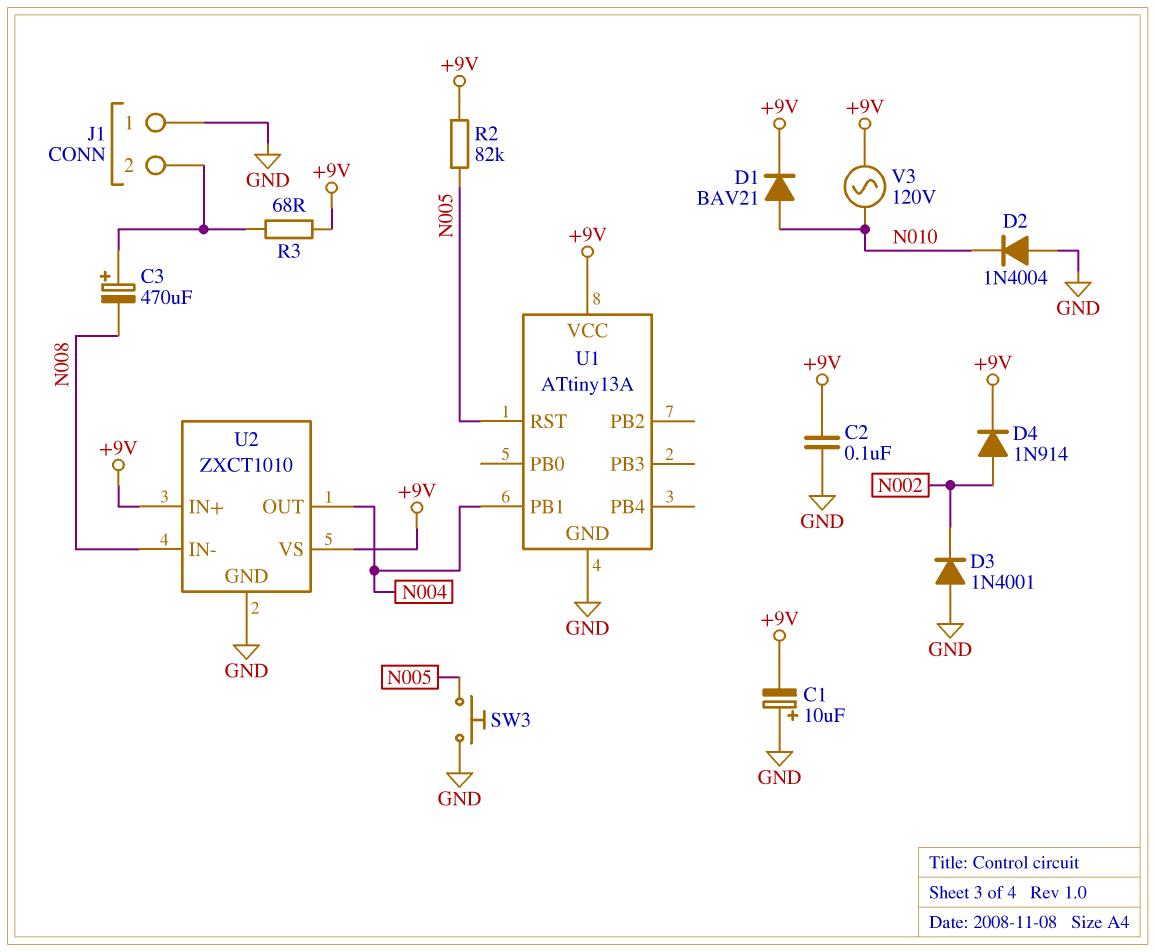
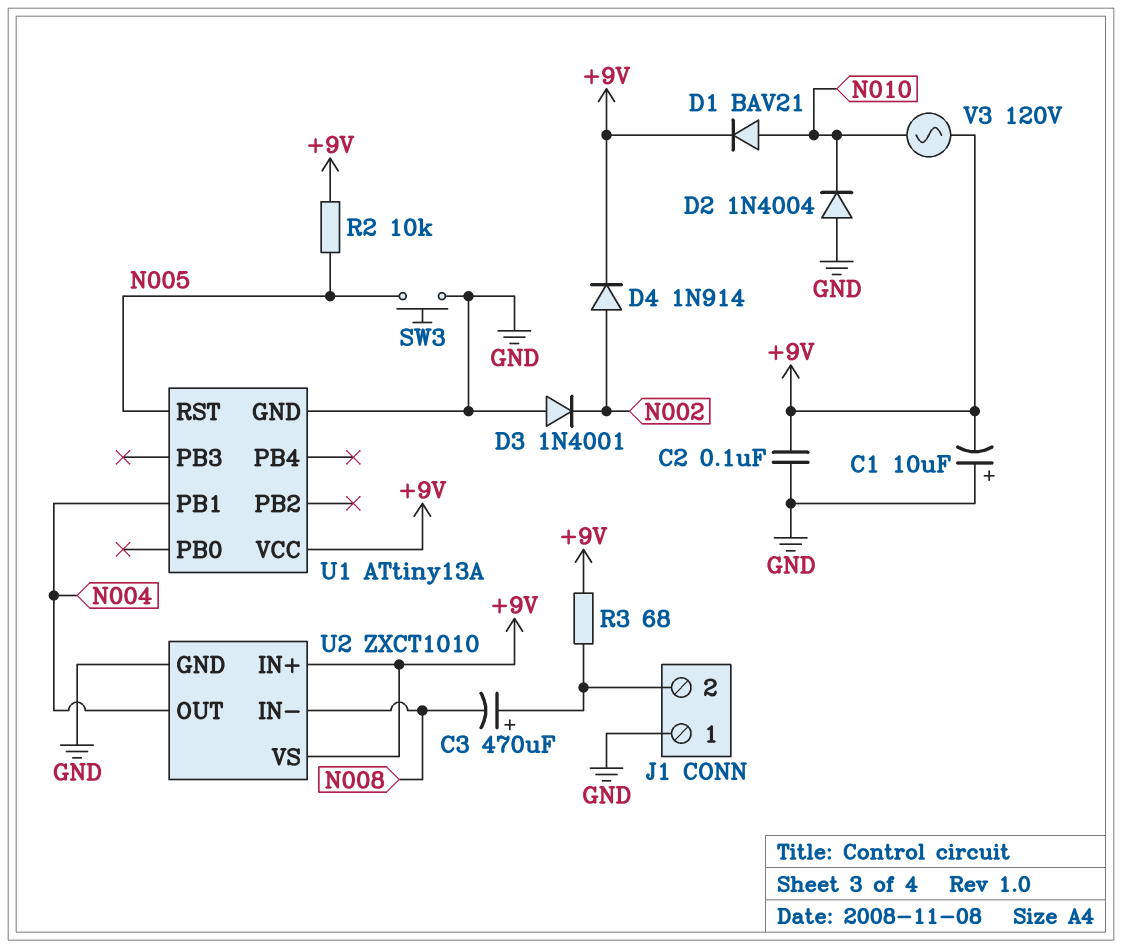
R2: 82k (+9V, N005) -> 10k (+9V, N005)

